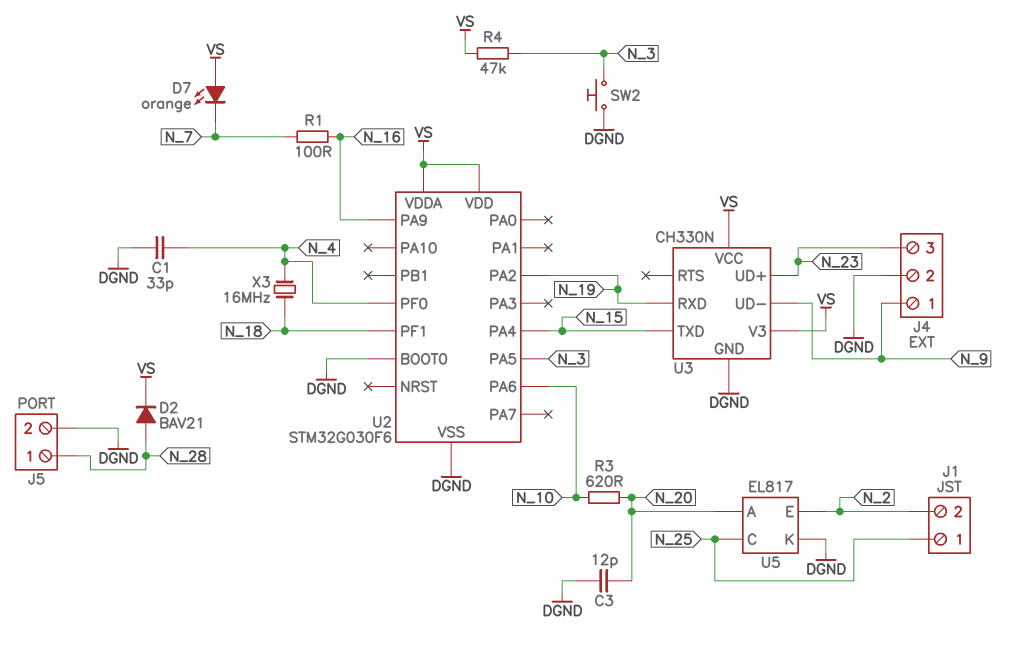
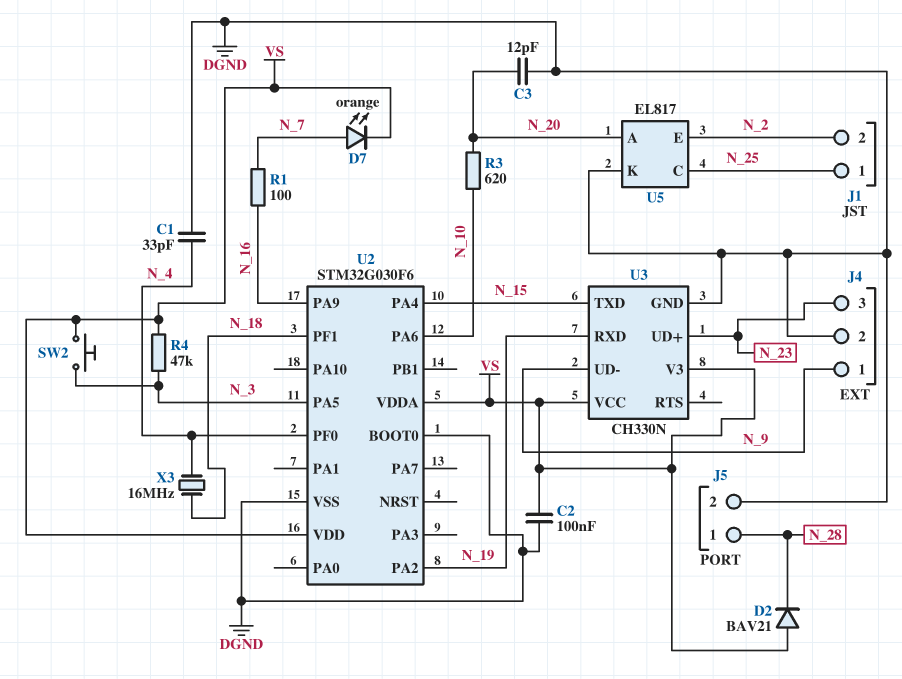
C2: none -> 100nF (DGND, VS)
D2: diode BAV21 (A N_28, K VS) -> diode BAV21 (A VS, K N_28)
D7: LED orange (A VS, K N_7) -> LED orange (A N_7, K VS)
SW2: button (DGND, N_3) -> button (N_3, VS)

